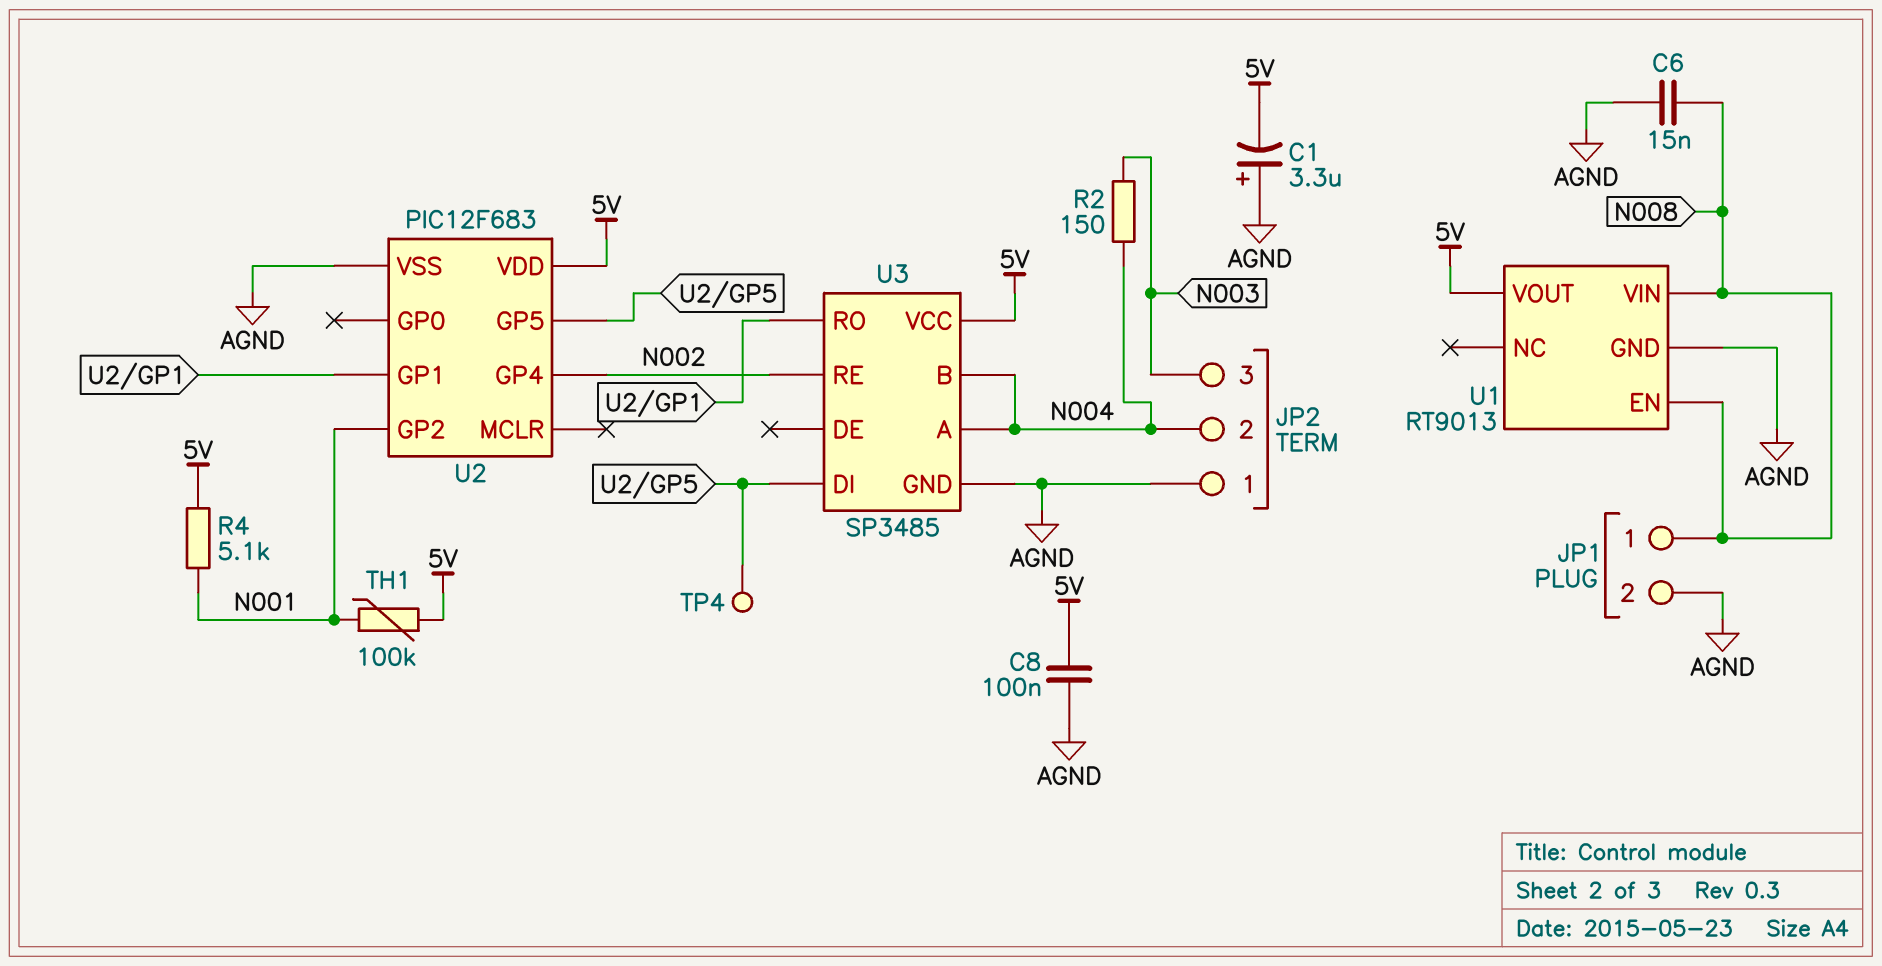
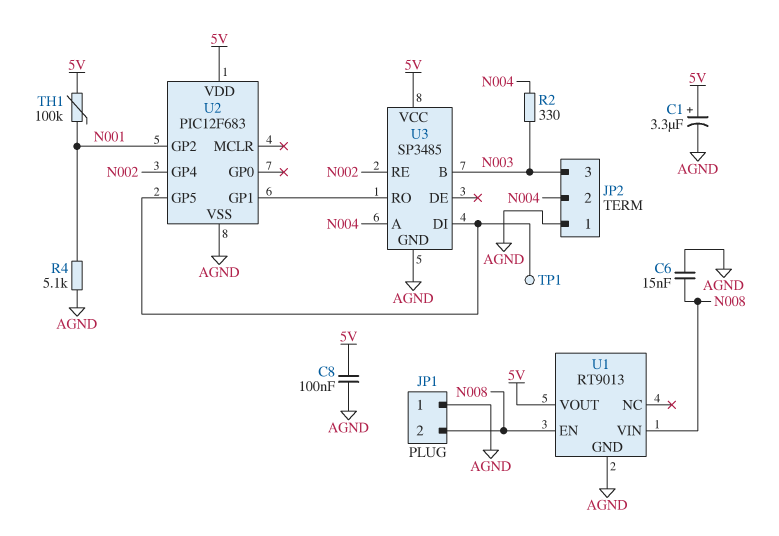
C1: 3.3uF (plus AGND, minus 5V) -> 3.3uF (plus 5V, minus AGND)
JP1 pin 1: N008 -> AGND
JP1 pin 2: AGND -> N008
R2: 150 (N003, N004) -> 330 (N003, N004)
R4: 5.1k (5V, N001) -> 5.1k (AGND, N001)
TP1: none -> test point (U2/GP5)
TP4: test point (U2/GP5) -> none
U3 pin B: N004 -> N003

